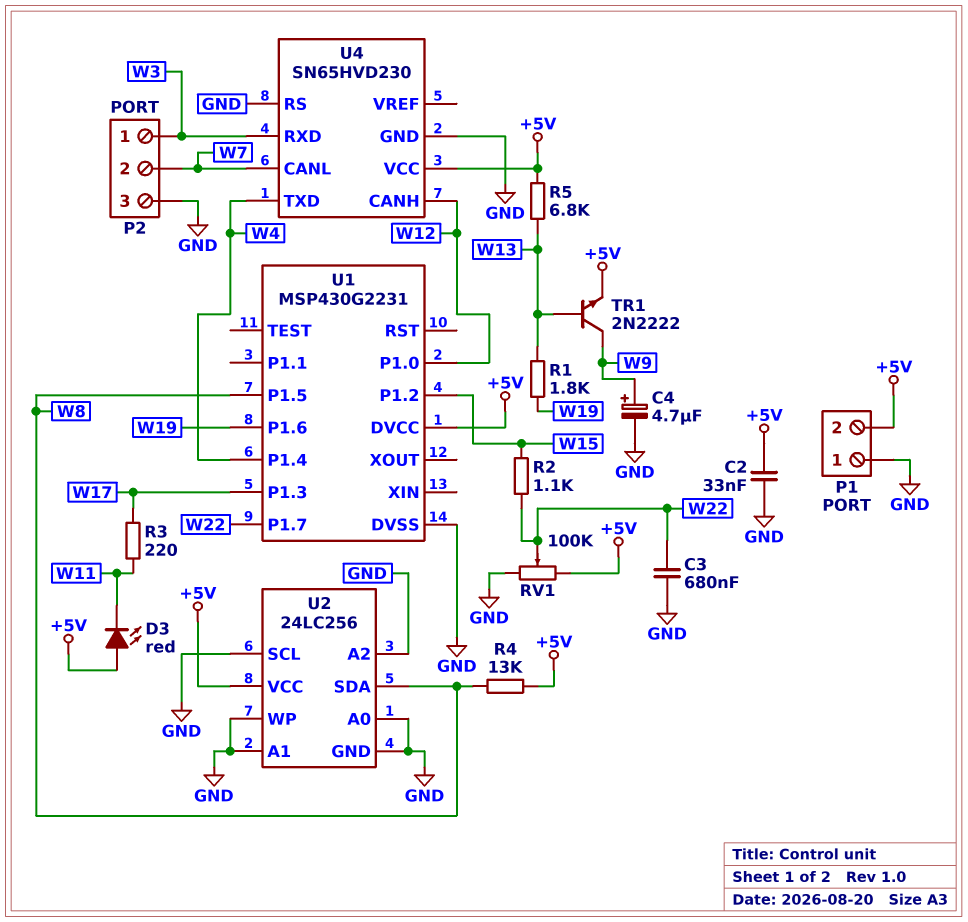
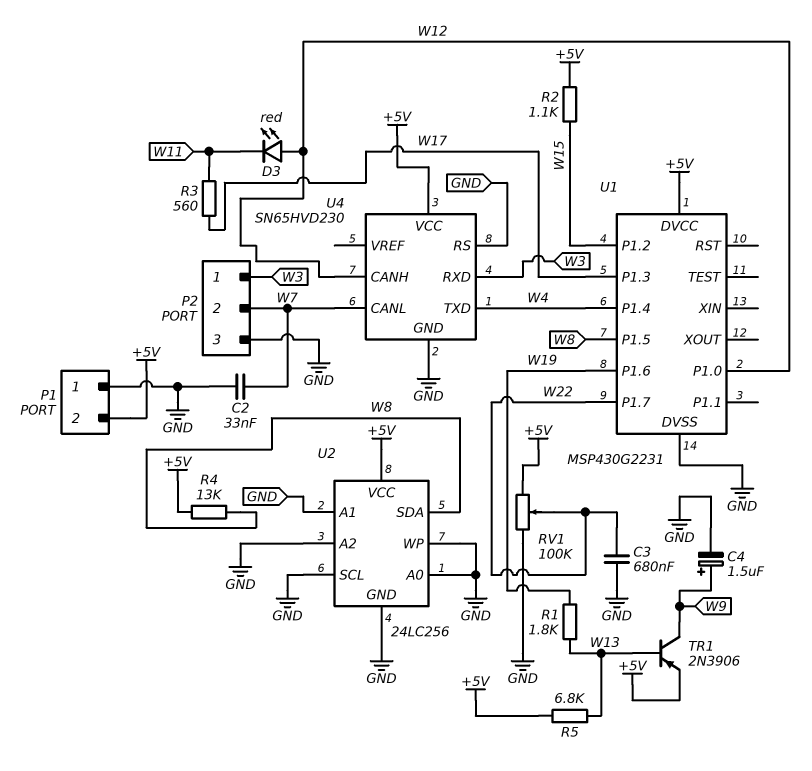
C2: 33nF (+5V, GND) -> 33nF (GND, W7)
C4: 4.7uF (plus W9, minus GND) -> 1.5uF (plus W9, minus GND)
D3: LED red (A +5V, K W11) -> LED red (A W12, K W11)
R2: 1.1k (W15, W22) -> 1.1k (+5V, W15)
R3: 220 (W11, W17) -> 560 (W11, W17)
TR1: NPN 2N2222 (B W13, C W9, E +5V) -> PNP 2N3906 (B W13, C W9, E +5V)

